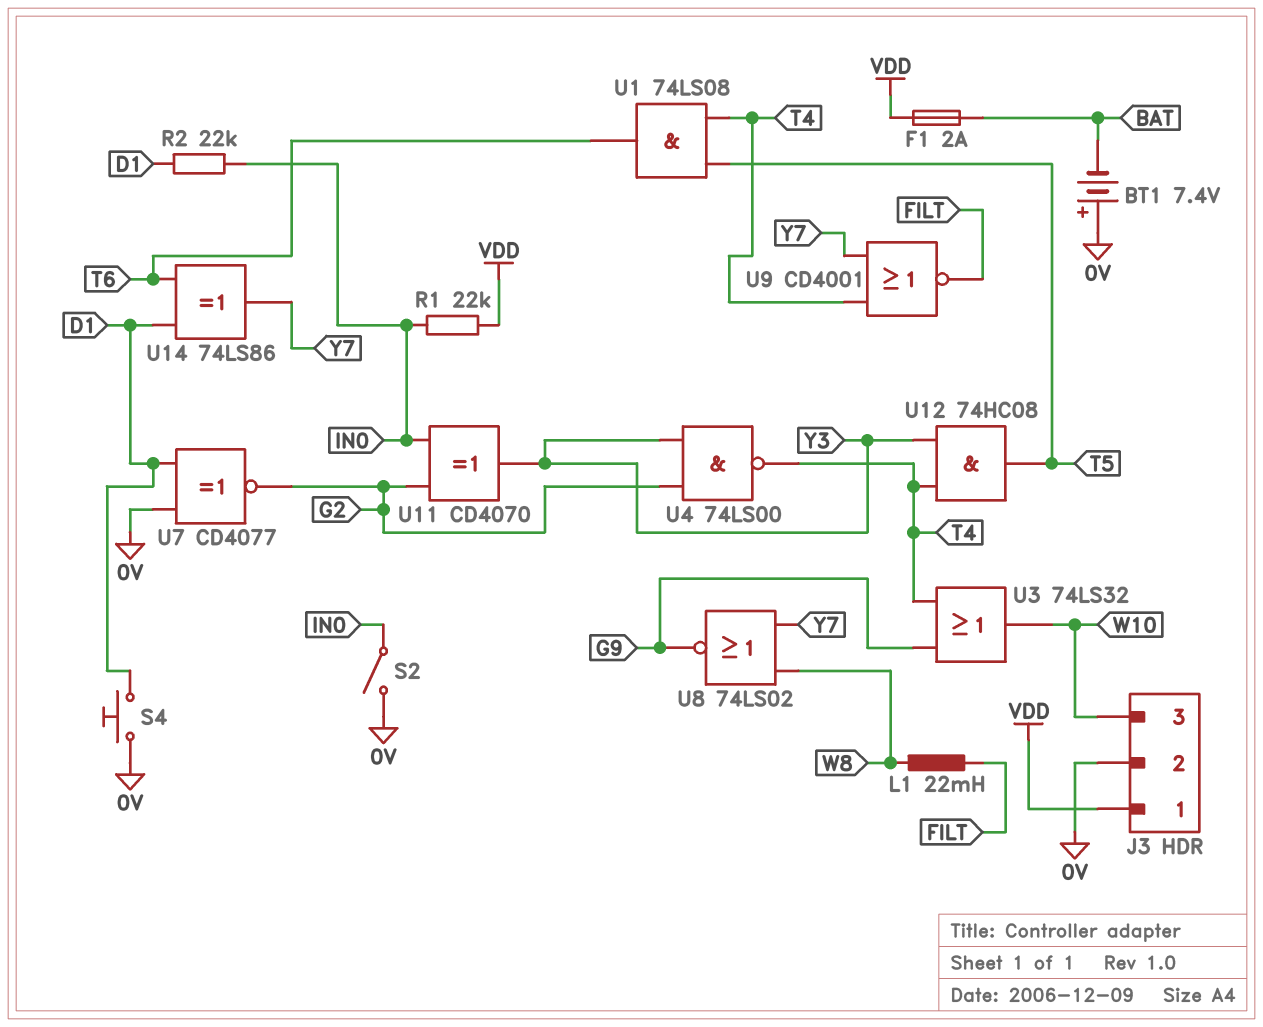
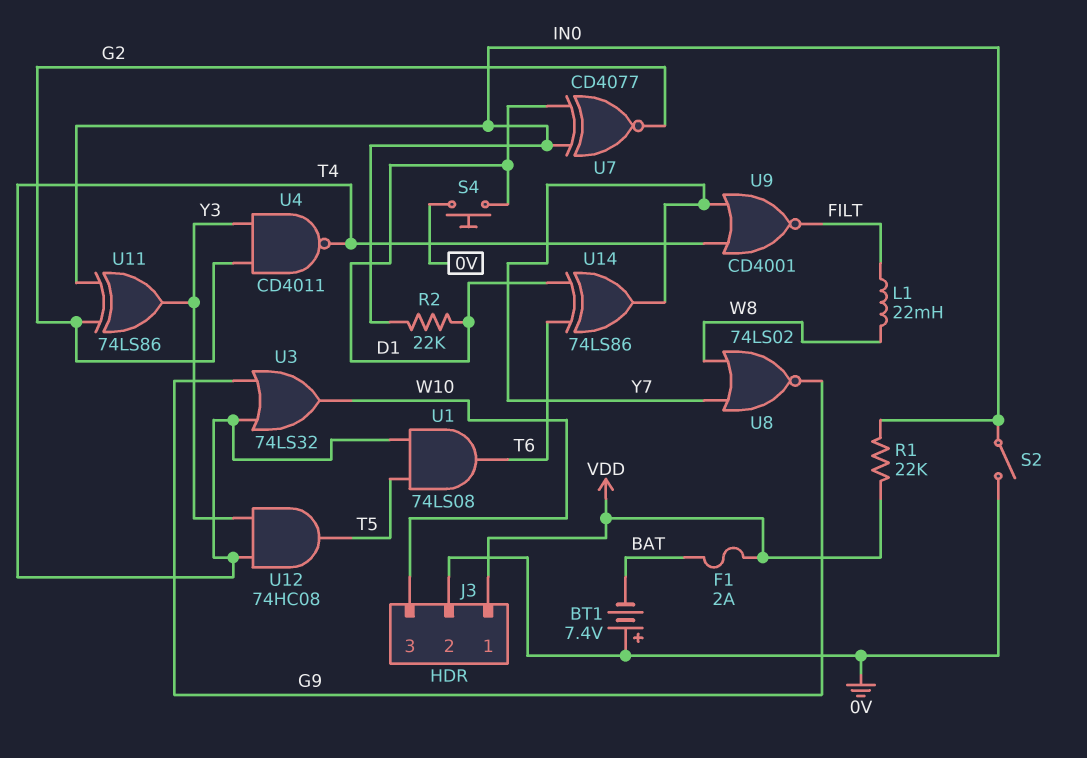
U4: NAND 74LS00 (in G2, in Y3, out T4) -> NAND CD4011 (in G2, in Y3, out T4)
U7: XNOR CD4077 (in 0V, in D1, out G2) -> XNOR CD4077 (in D1, in IN0, out G2)
U11: XOR CD4070 (in G2, in IN0, out Y3) -> XOR 74LS86 (in G2, in IN0, out Y3)

